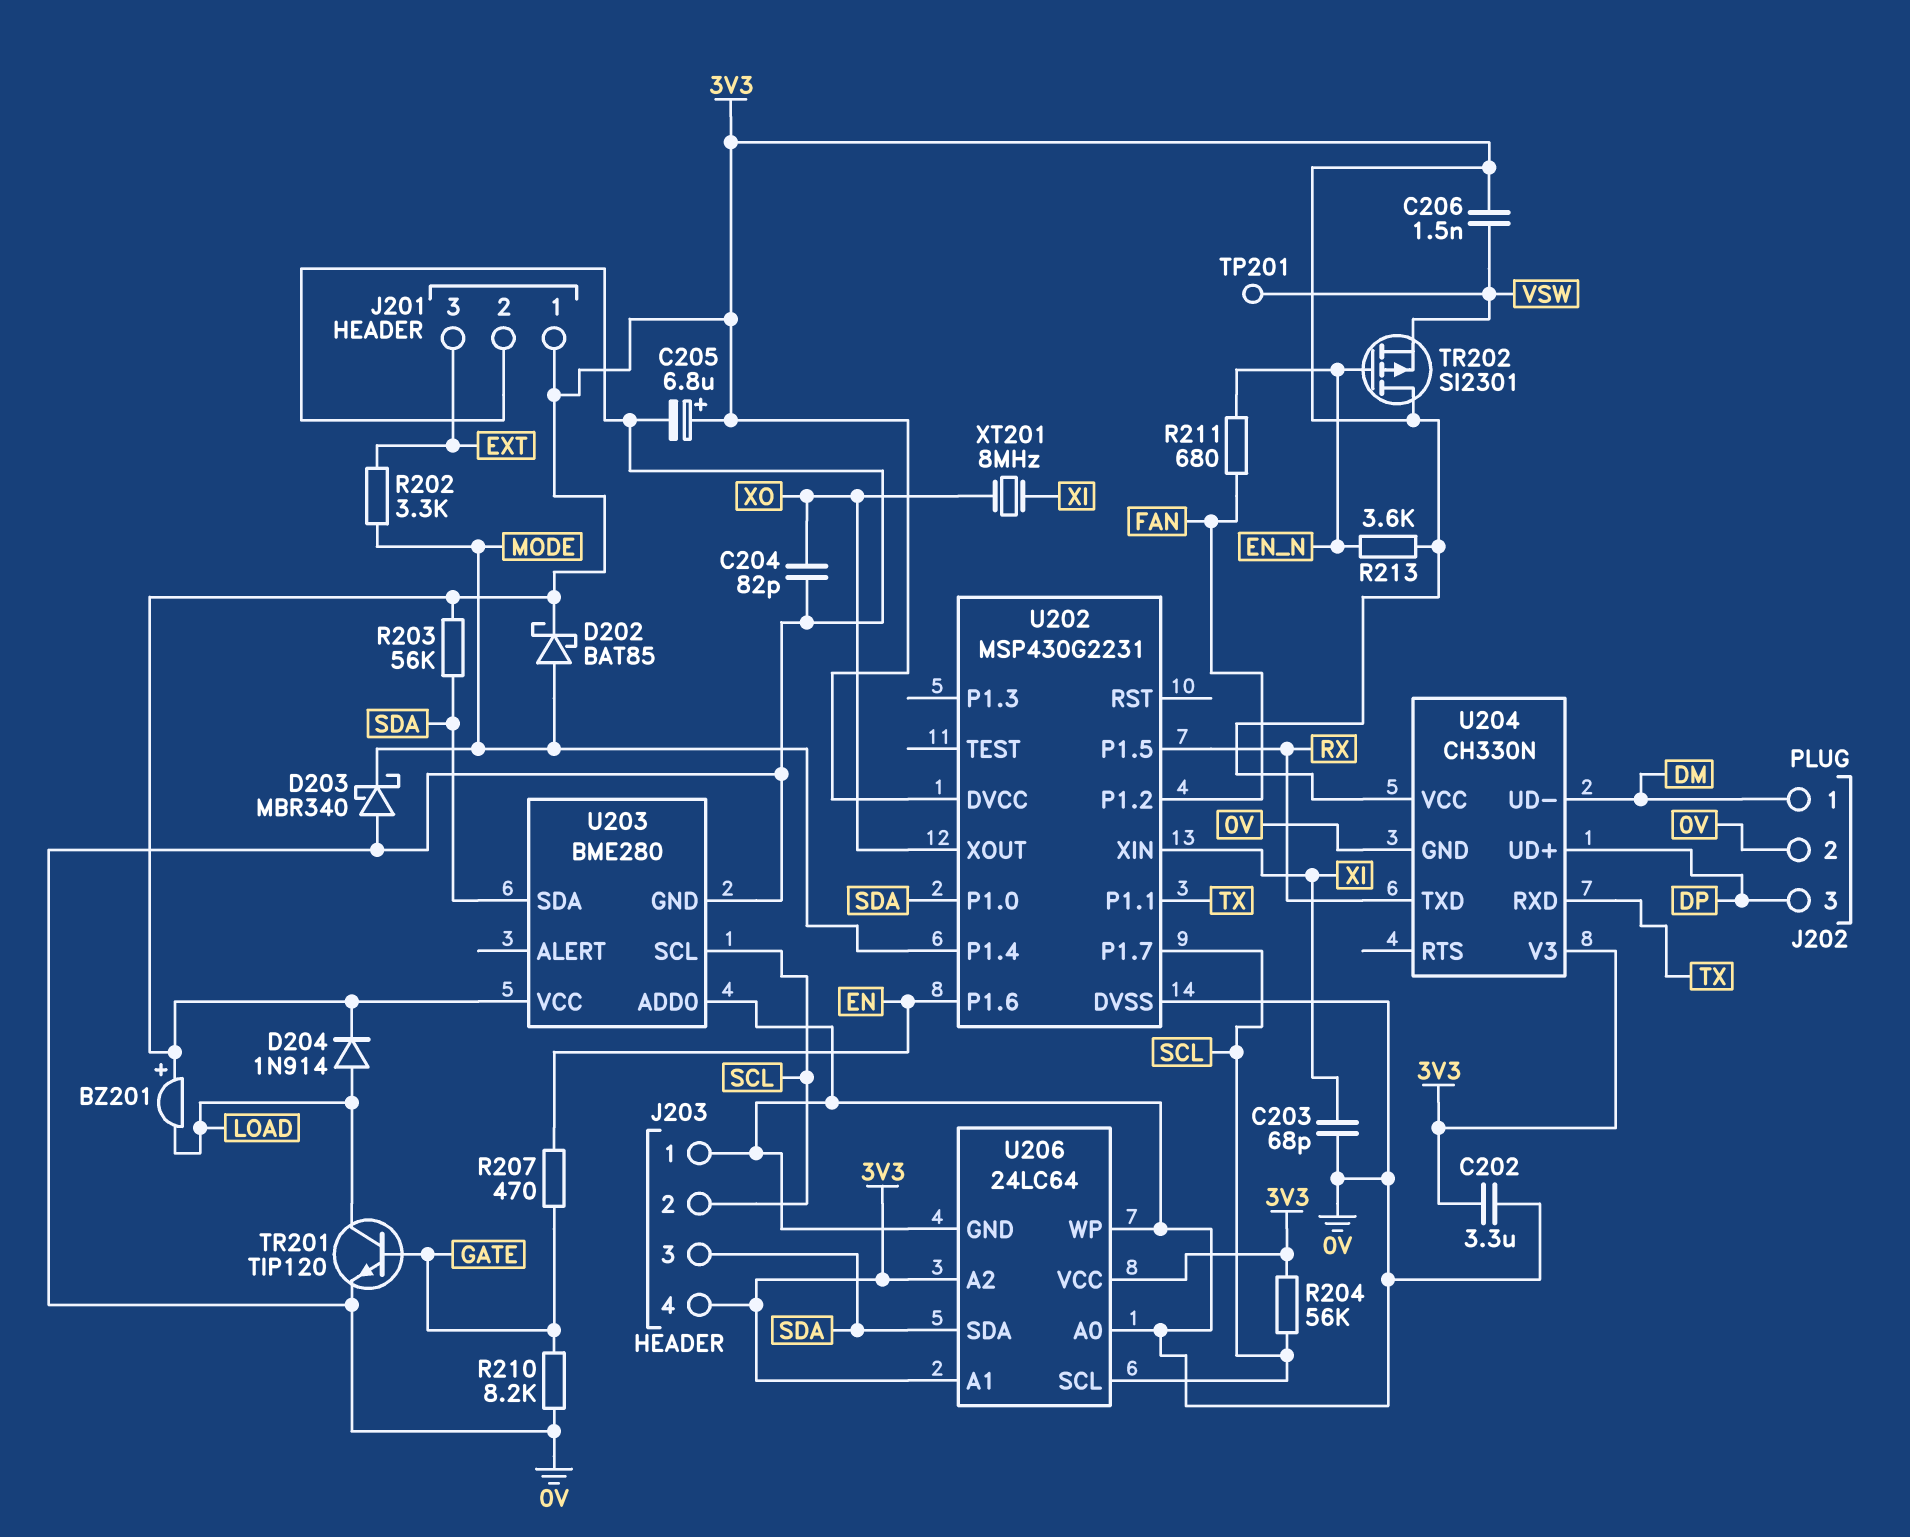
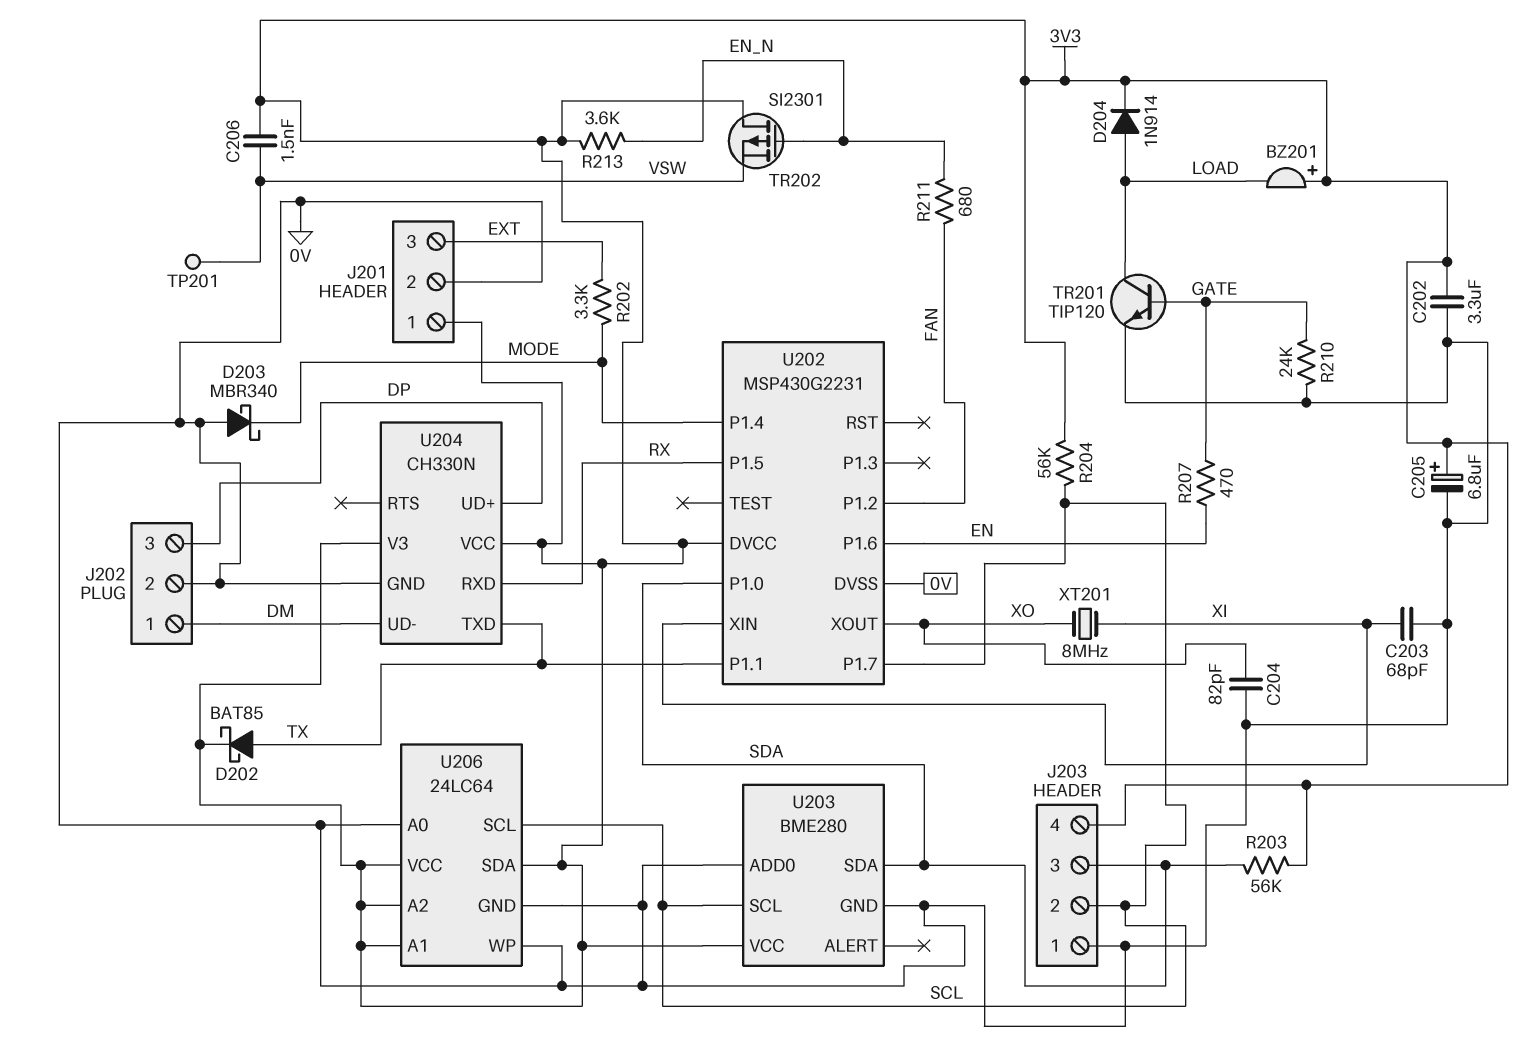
D202: schottky BAT85 (A MODE, K 3V3) -> schottky BAT85 (A TX, K 3V3)
R210: 8.2k (0V, GATE) -> 24k (0V, GATE)
U204 pin RXD: TX -> RX
U204 pin TXD: RX -> TX
U206 pin SDA: SDA -> 3V3

